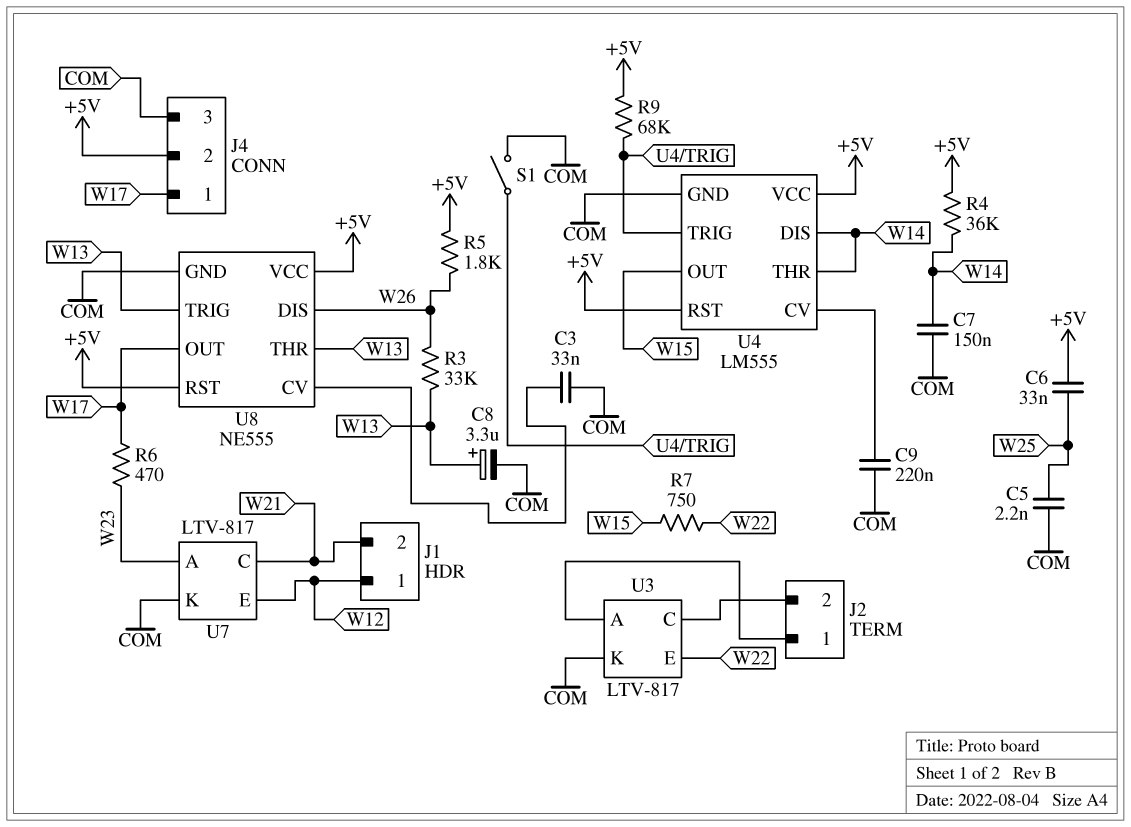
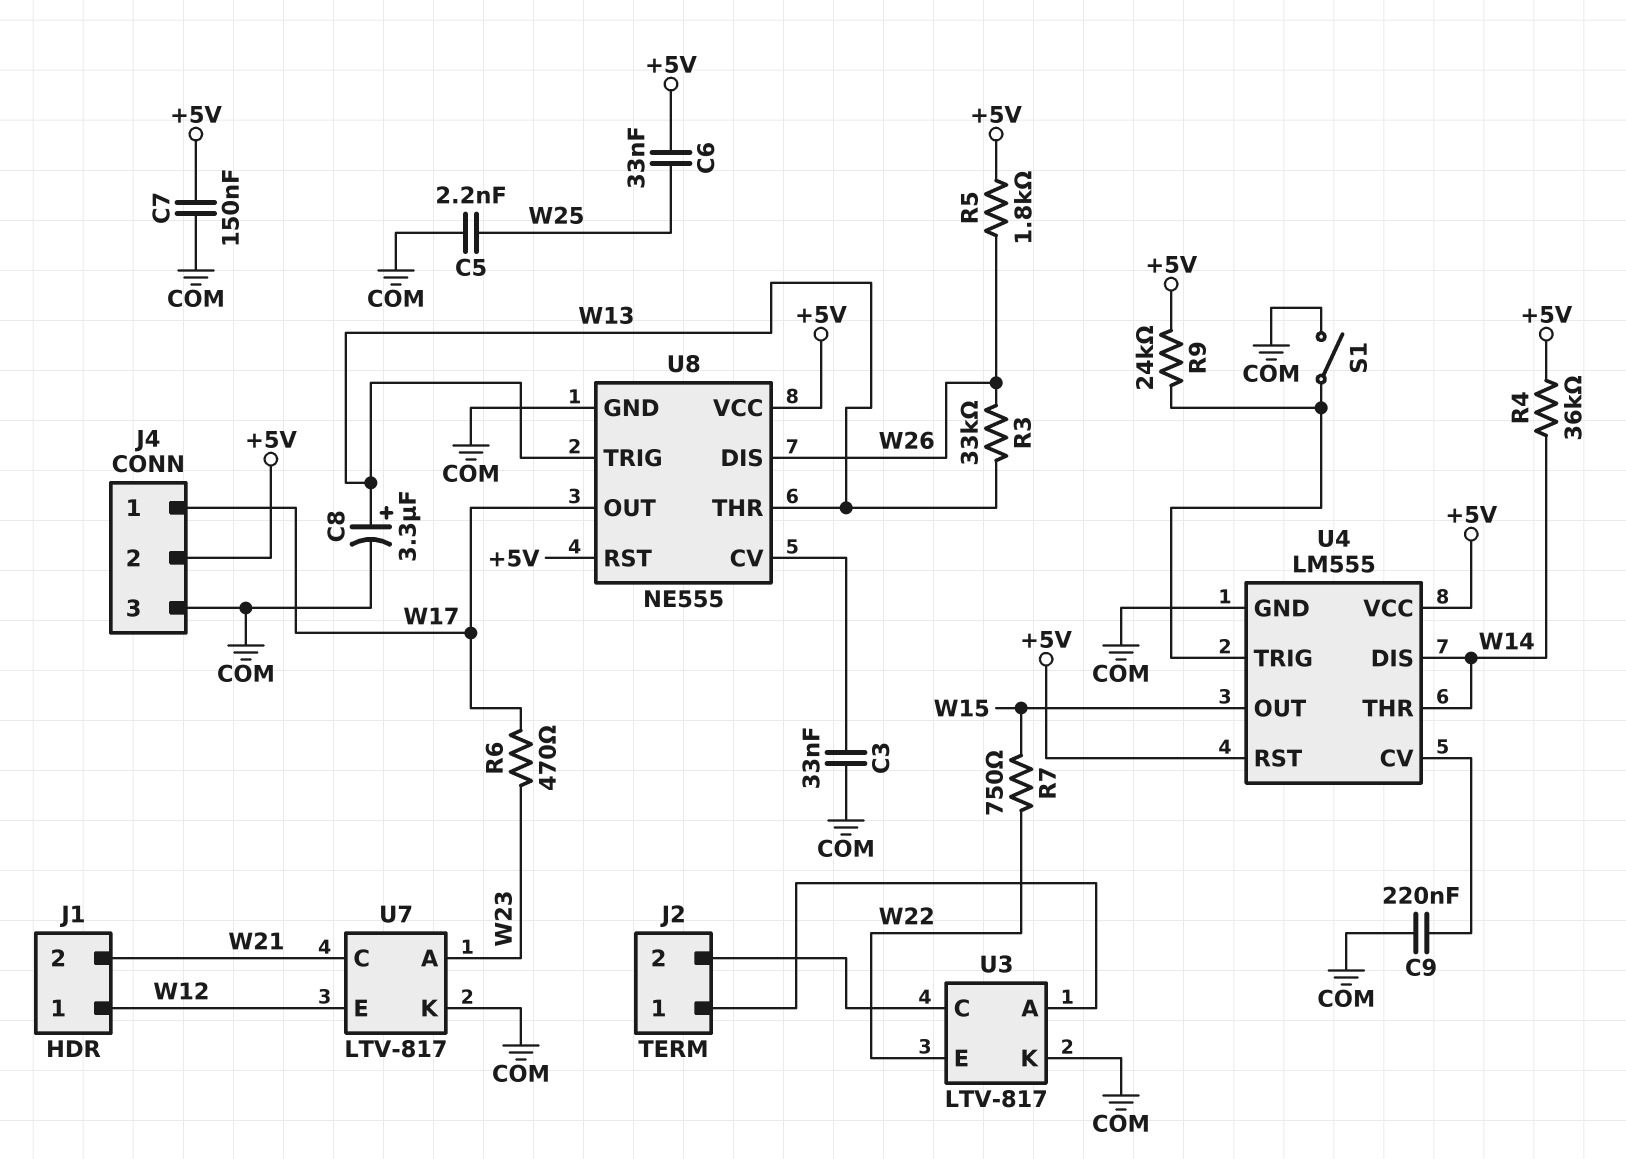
C7: 150nF (COM, W14) -> 150nF (+5V, COM)
R9: 68k (+5V, U4/TRIG) -> 24k (+5V, U4/TRIG)

